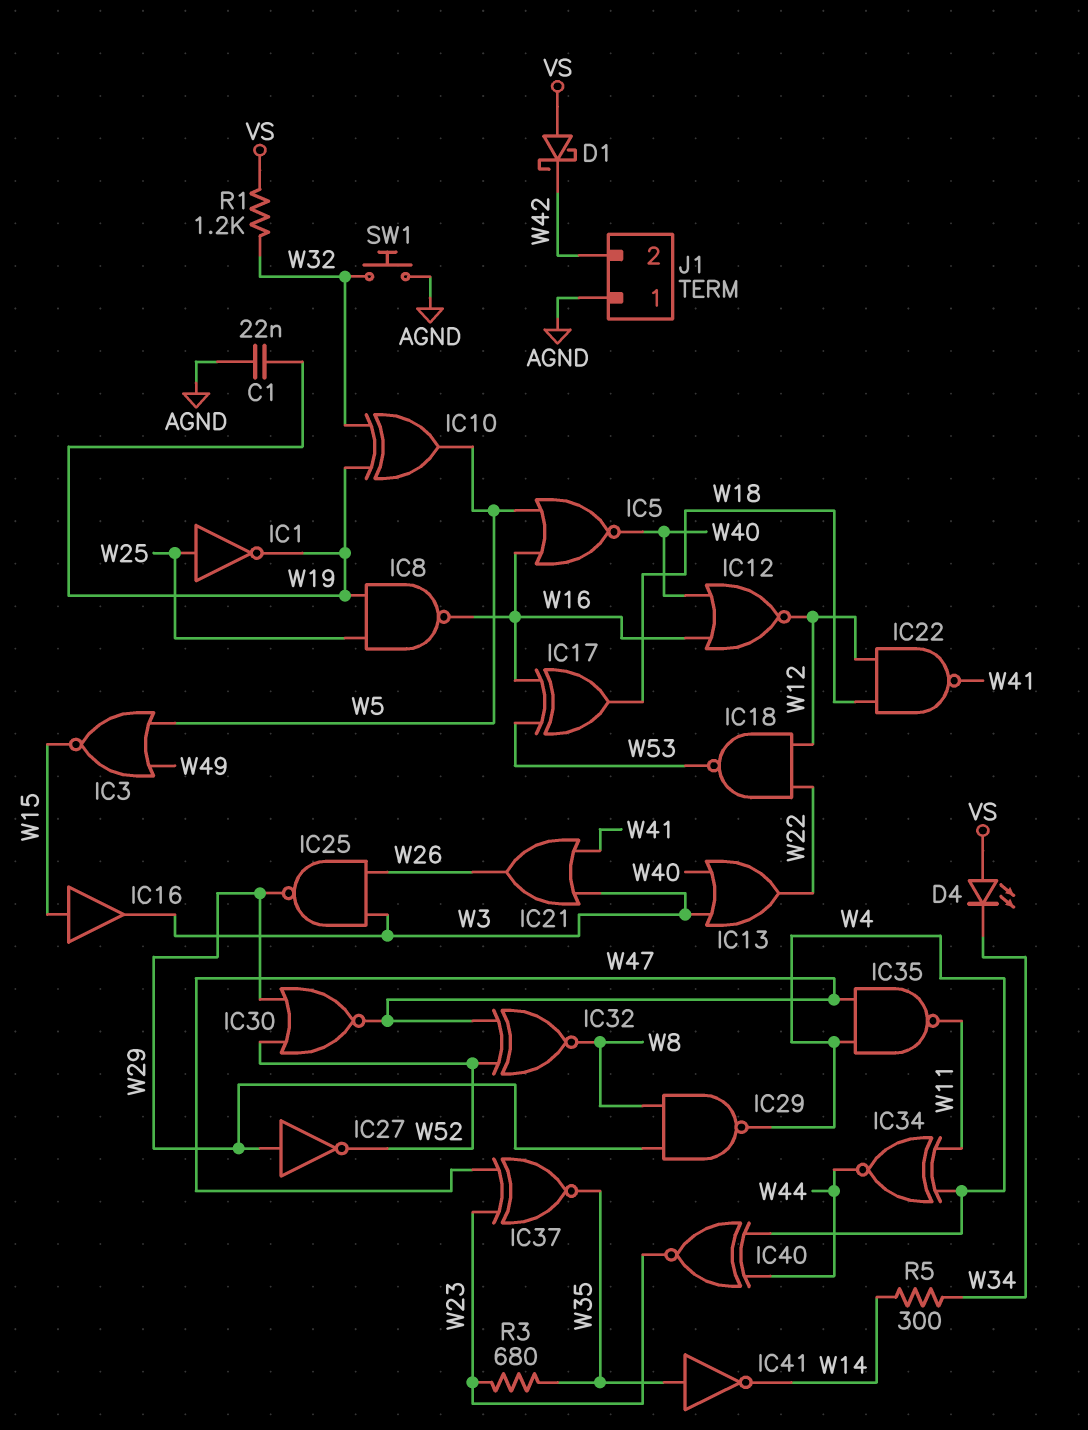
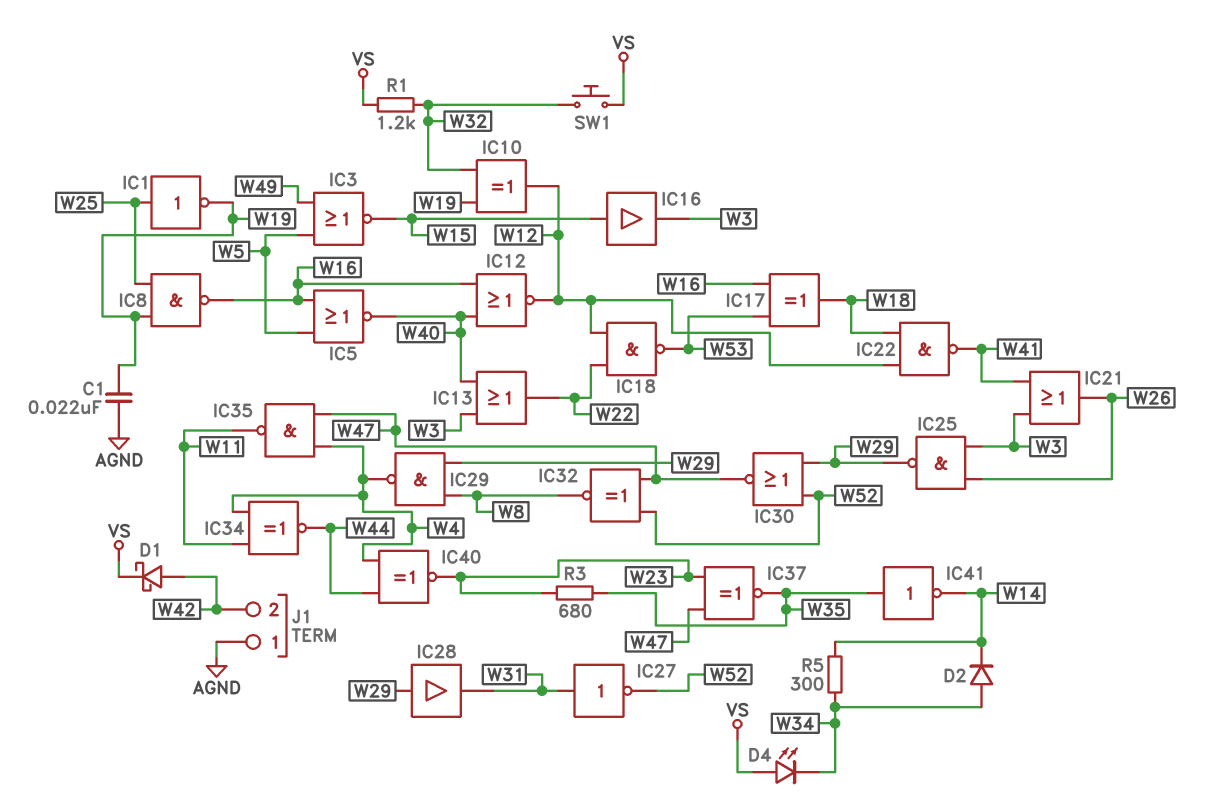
D1: schottky (A VS, K W42) -> schottky (A W42, K VS)
D2: none -> diode (A W34, K W14)
IC10: XOR (in W19, in W32, out W5) -> XOR (in W19, in W32, out W12)
IC27: NOT (in W29, out W52) -> NOT (in W31, out W52)
IC28: none -> buffer (in W29, out W31)
SW1: button (AGND, W32) -> button (VS, W32)

